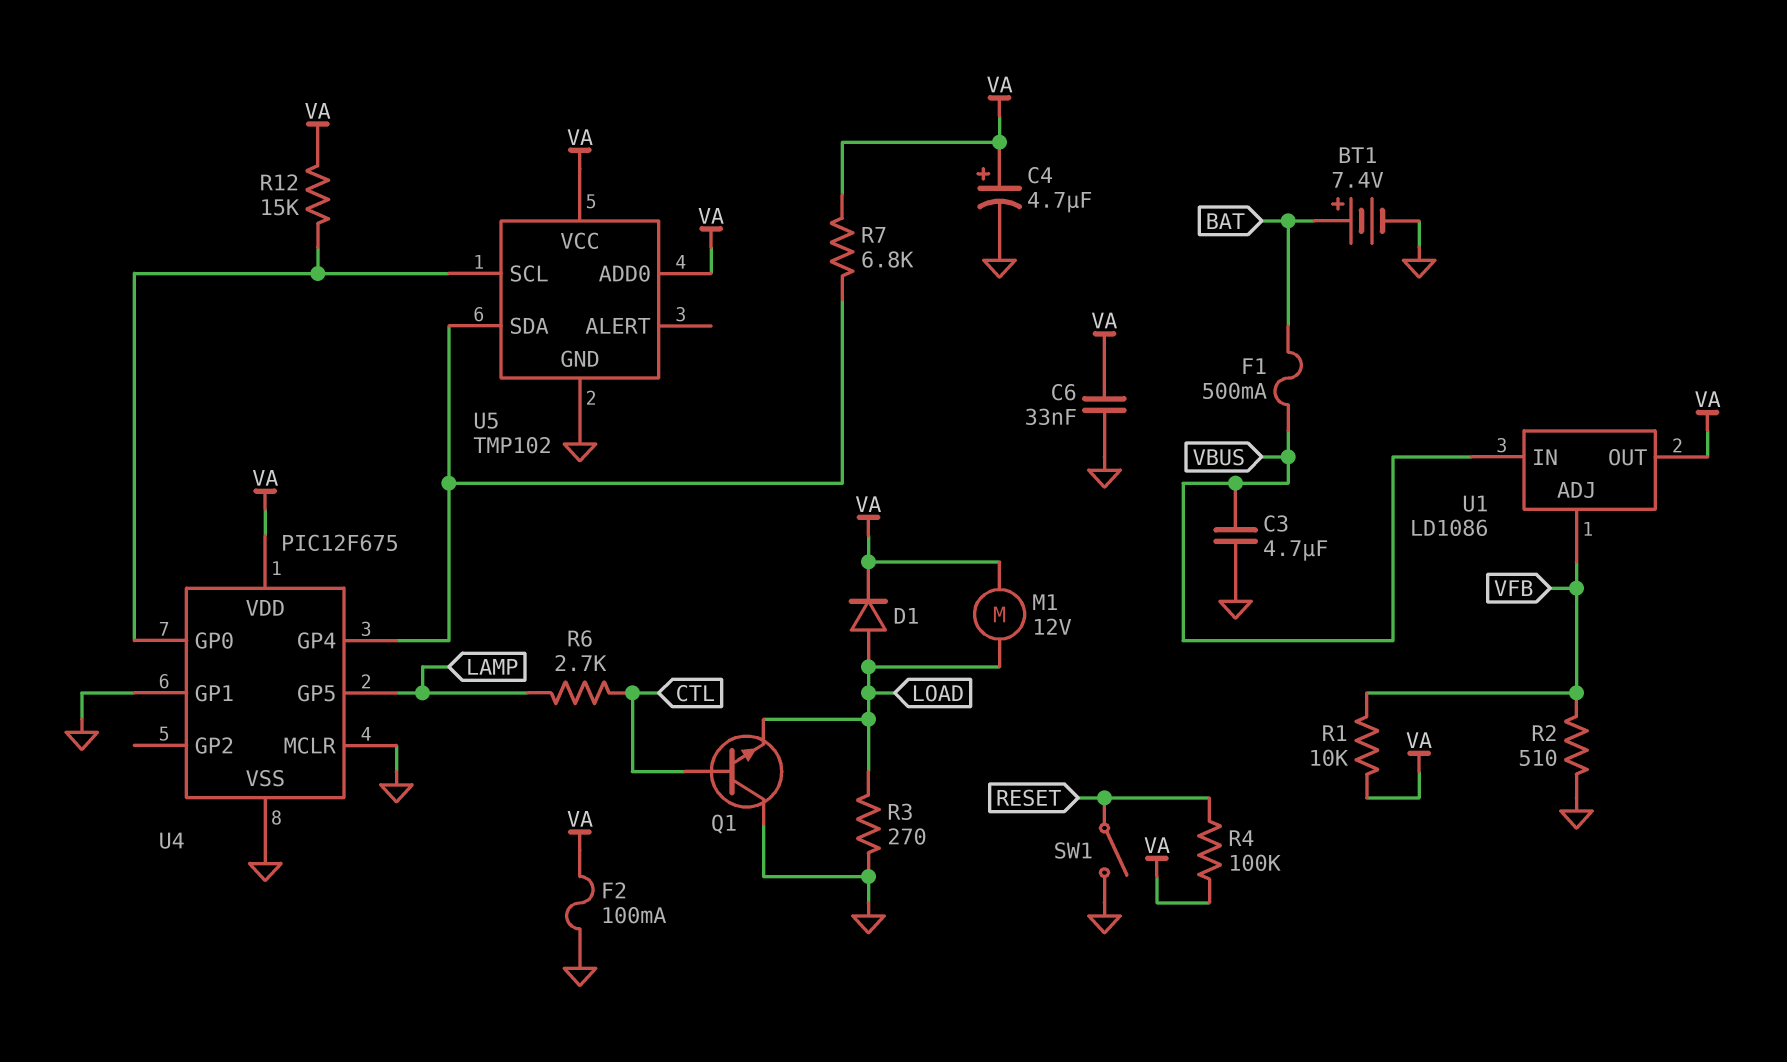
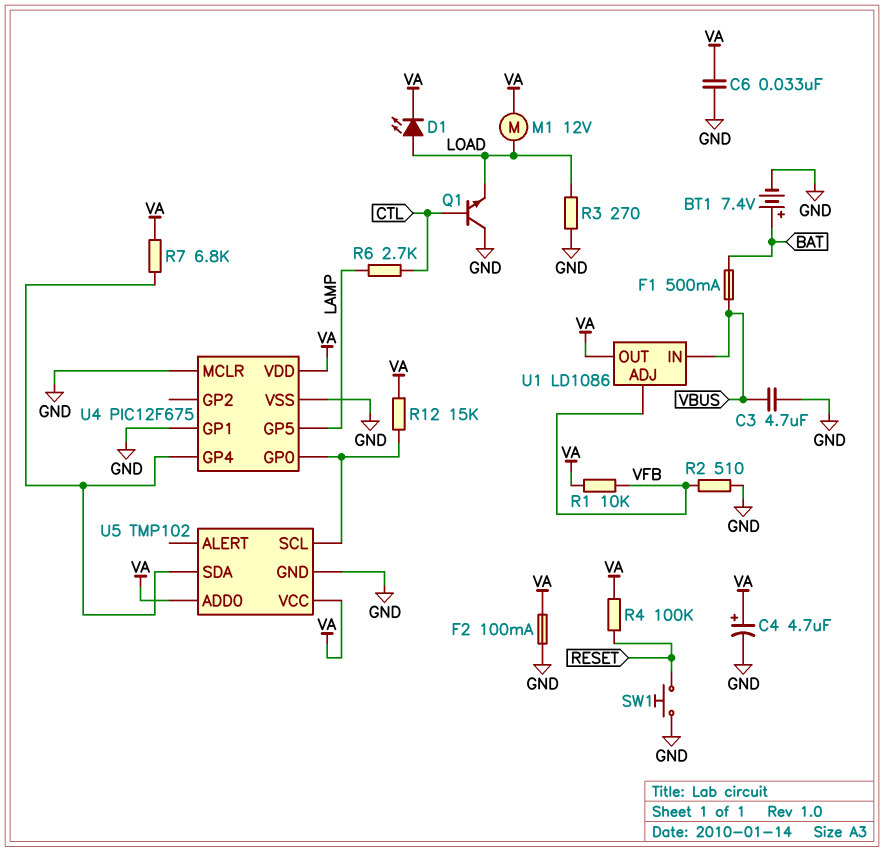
D1: diode (A LOAD, K VA) -> LED (A LOAD, K VA)
SW1: switch (GND, RESET) -> button (GND, RESET)

